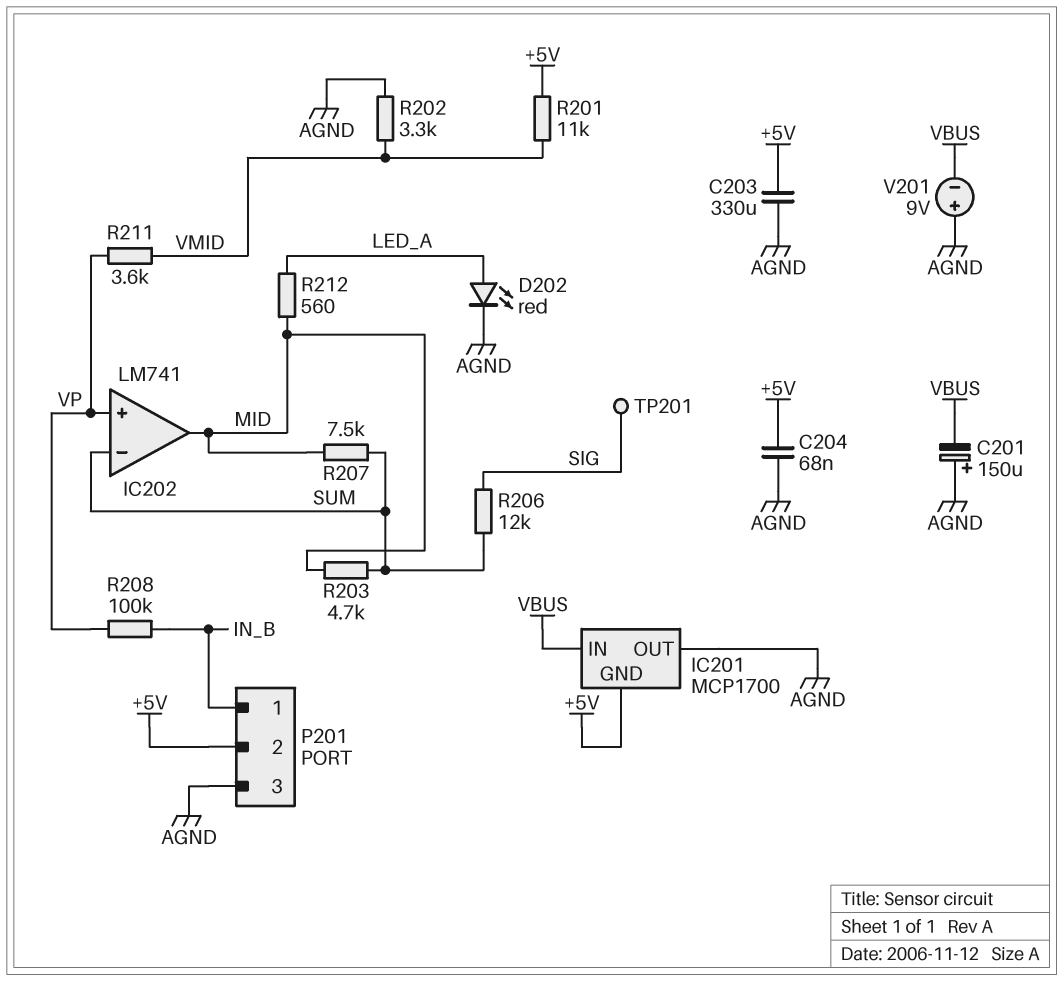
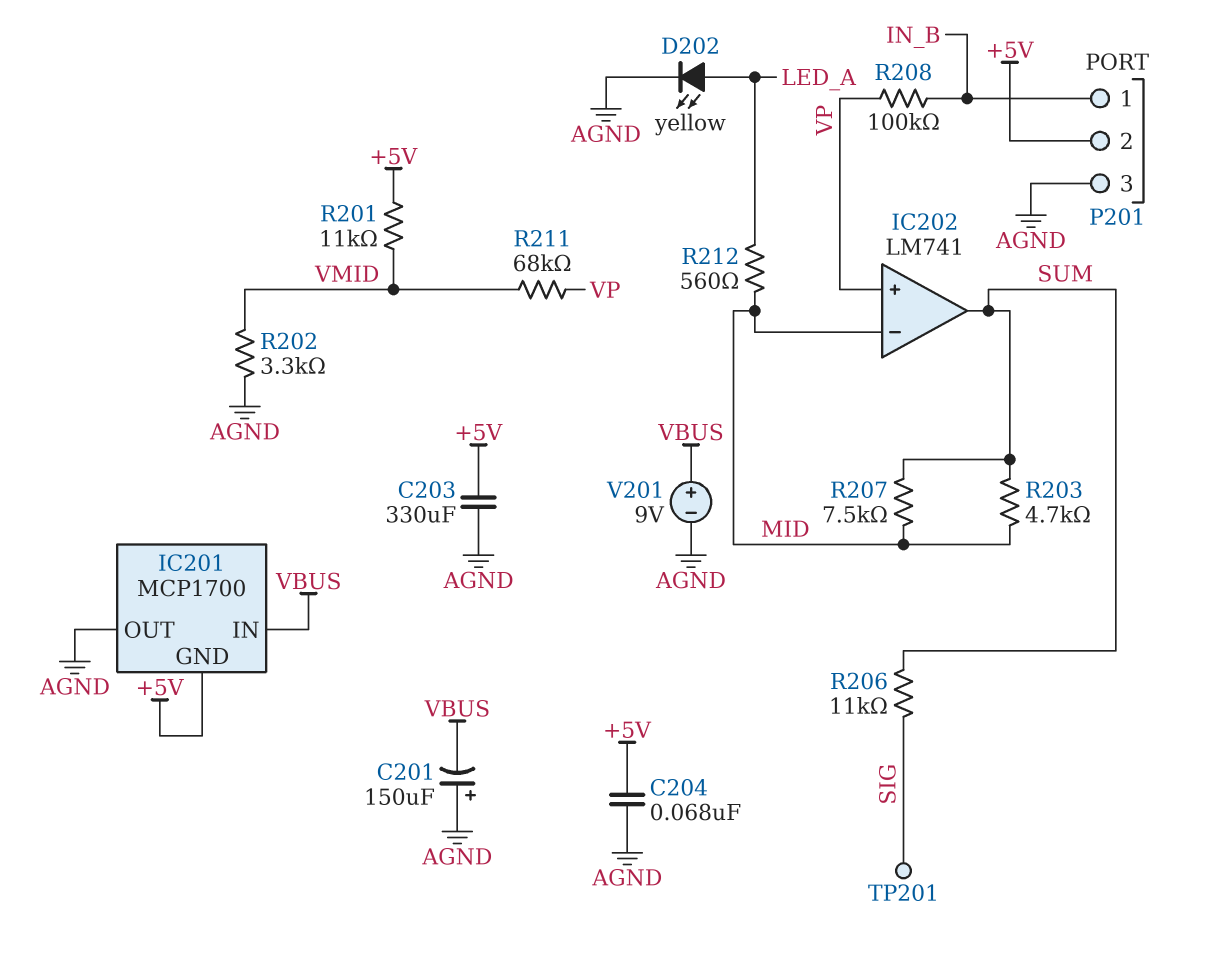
D202: LED red (A LED_A, K AGND) -> LED yellow (A LED_A, K AGND)
IC202 pin in-: SUM -> MID
IC202 pin out: MID -> SUM
R206: 12k (SIG, SUM) -> 11k (SIG, SUM)
R211: 3.6k (VMID, VP) -> 68k (VMID, VP)
V201: 9V (plus AGND, minus VBUS) -> 9V (plus VBUS, minus AGND)

